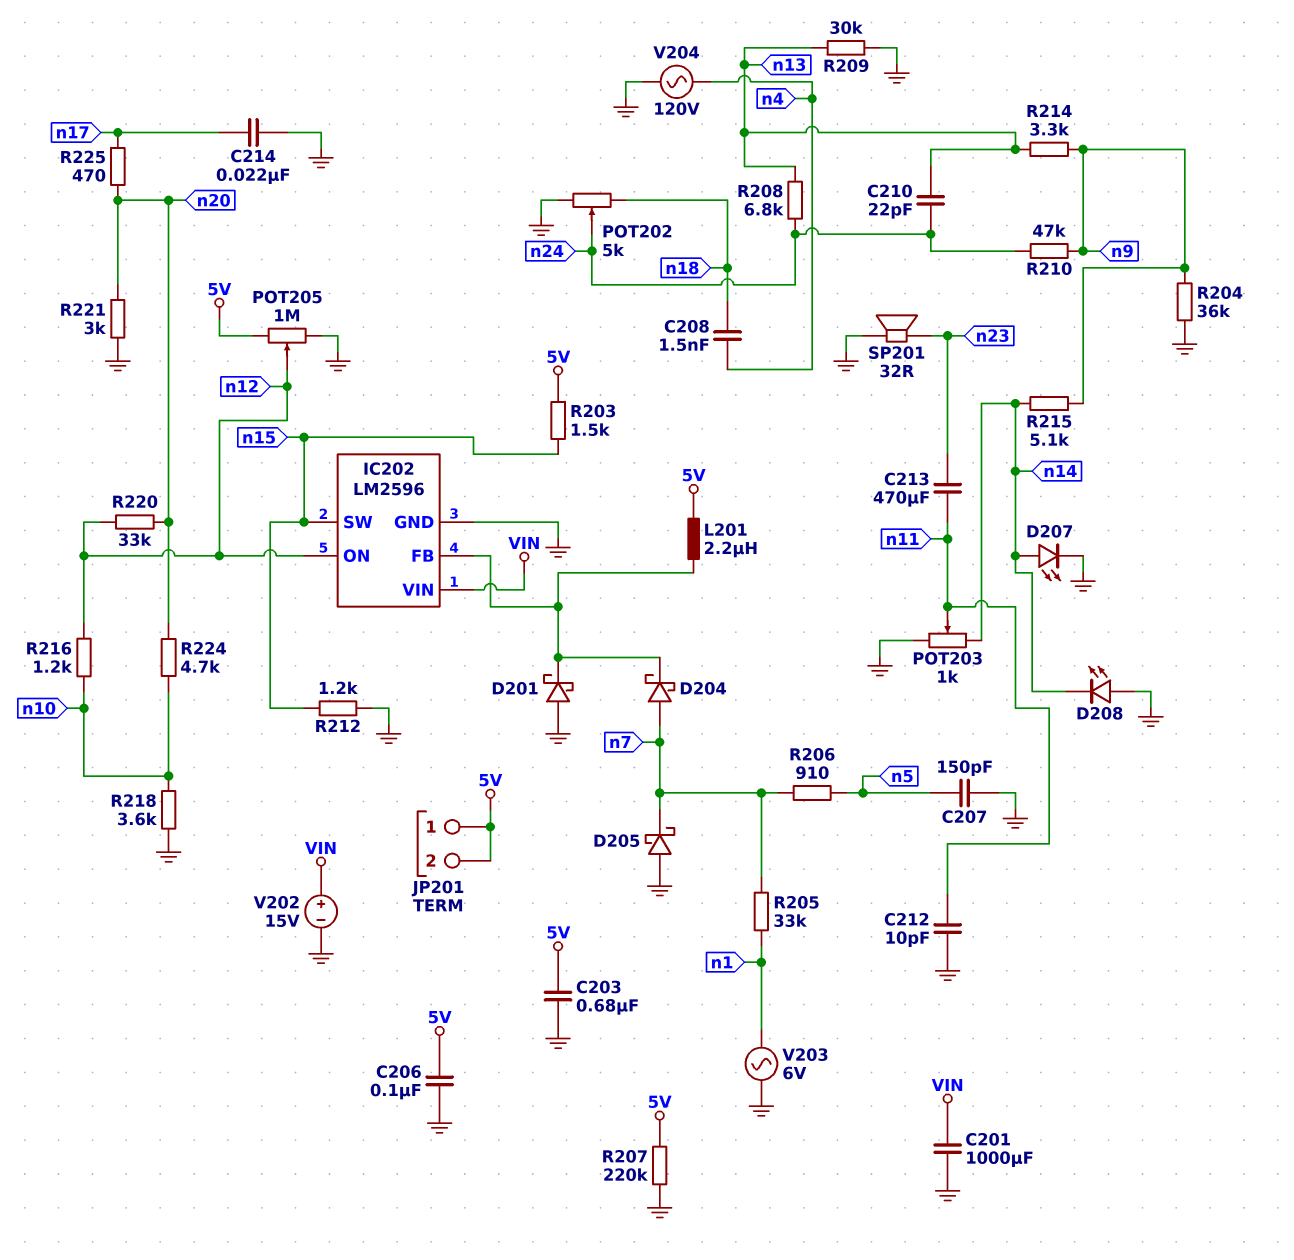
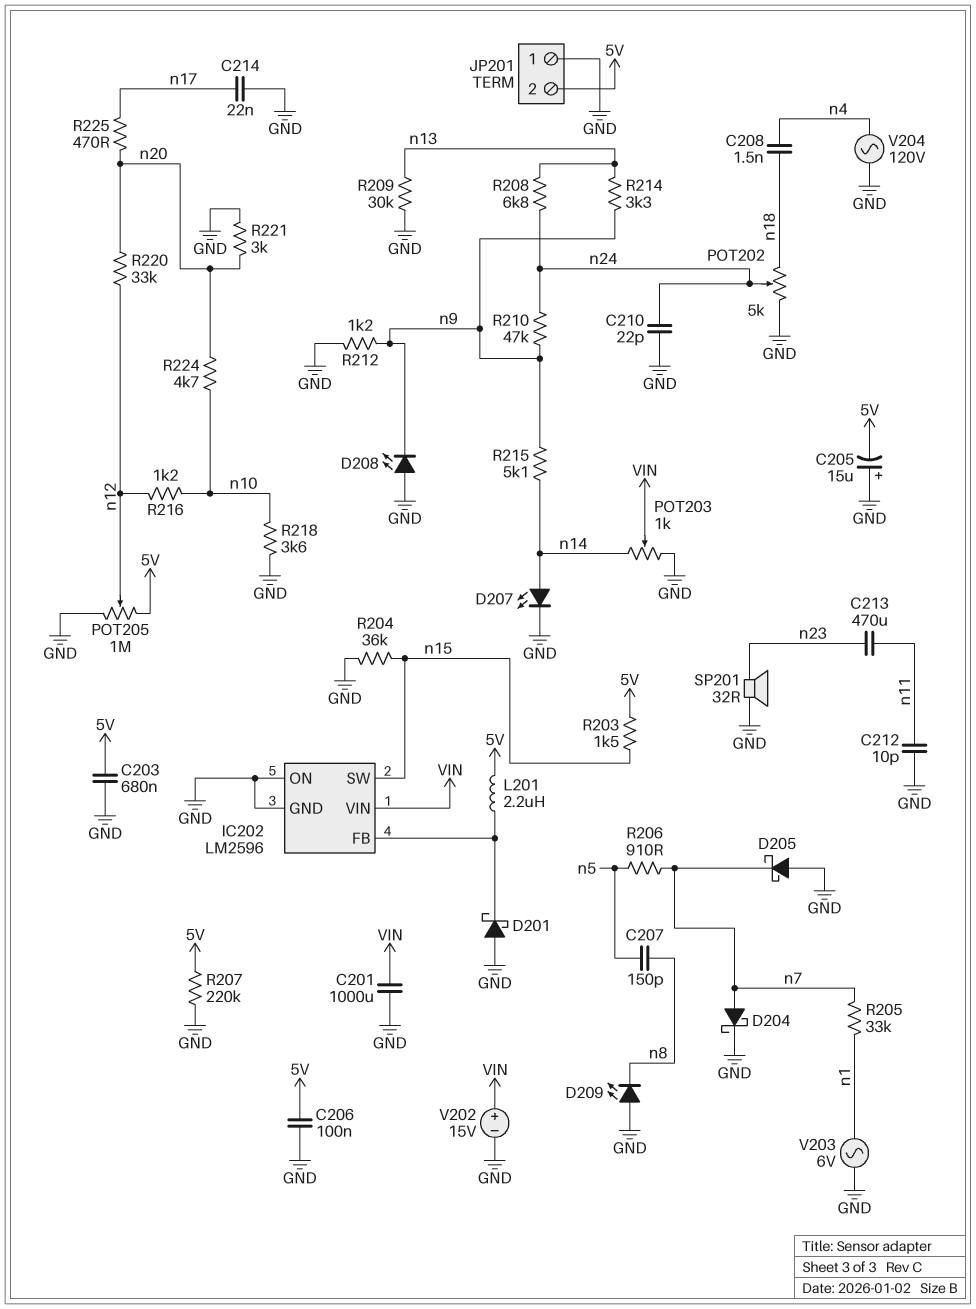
C205: none -> 15uF (plus GND, minus 5V)
C207: 150pF (GND, n5) -> 150pF (n5, n8)
C210: 22pF (n13, n24) -> 22pF (GND, n24)
D204: schottky (A n7, K IC202/FB) -> schottky (A n7, K GND)
D208: LED (A GND, K n14) -> LED (A GND, K n9)
D209: none -> LED (A GND, K n8)
IC202 pin ON: n12 -> GND
JP201 pin 1: 5V -> GND
POT203: 1k (GND, n14, wiper n11) -> 1k (GND, n14, wiper VIN)
R204: 36k (GND, n9) -> 36k (GND, n15)
R212: 1.2k (GND, n15) -> 1.2k (GND, n9)

